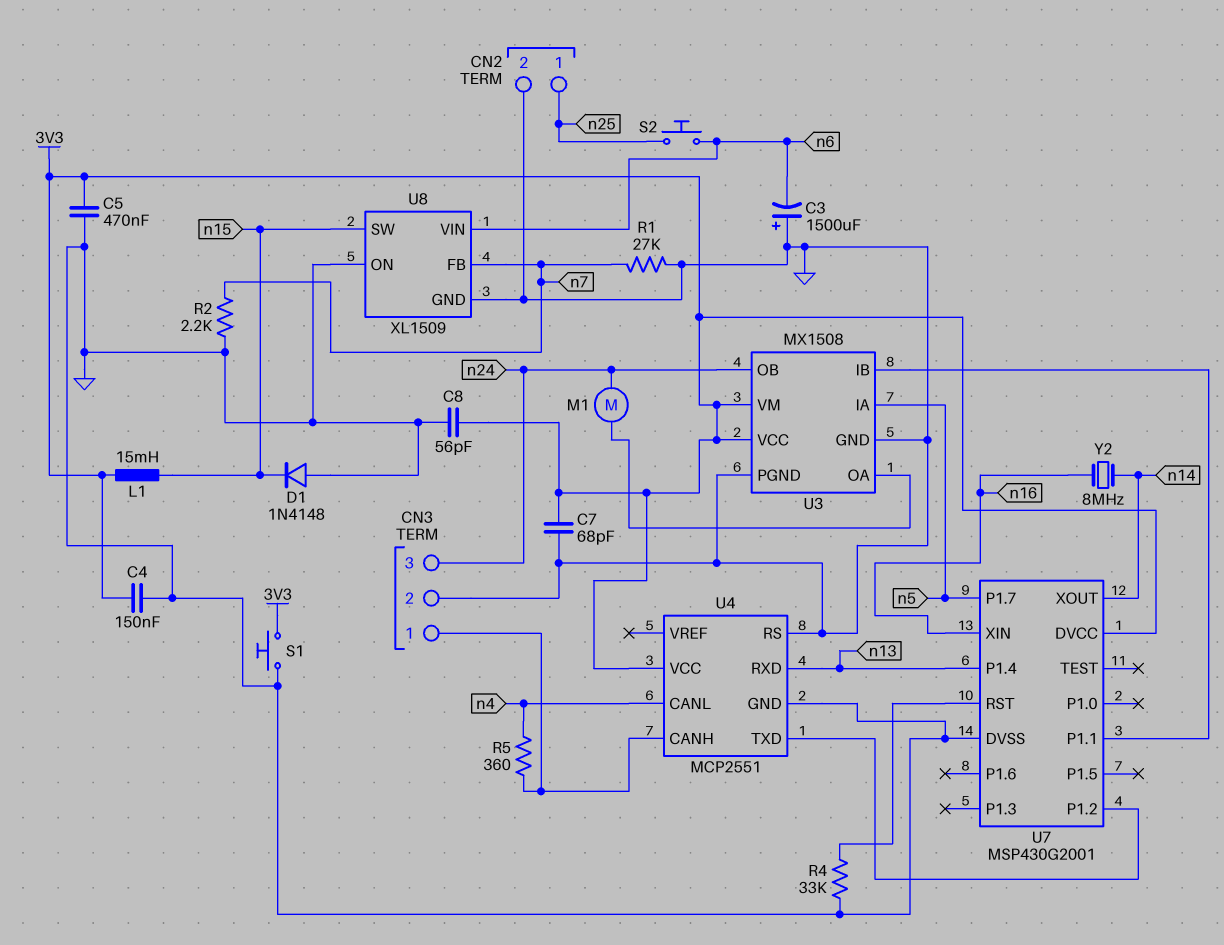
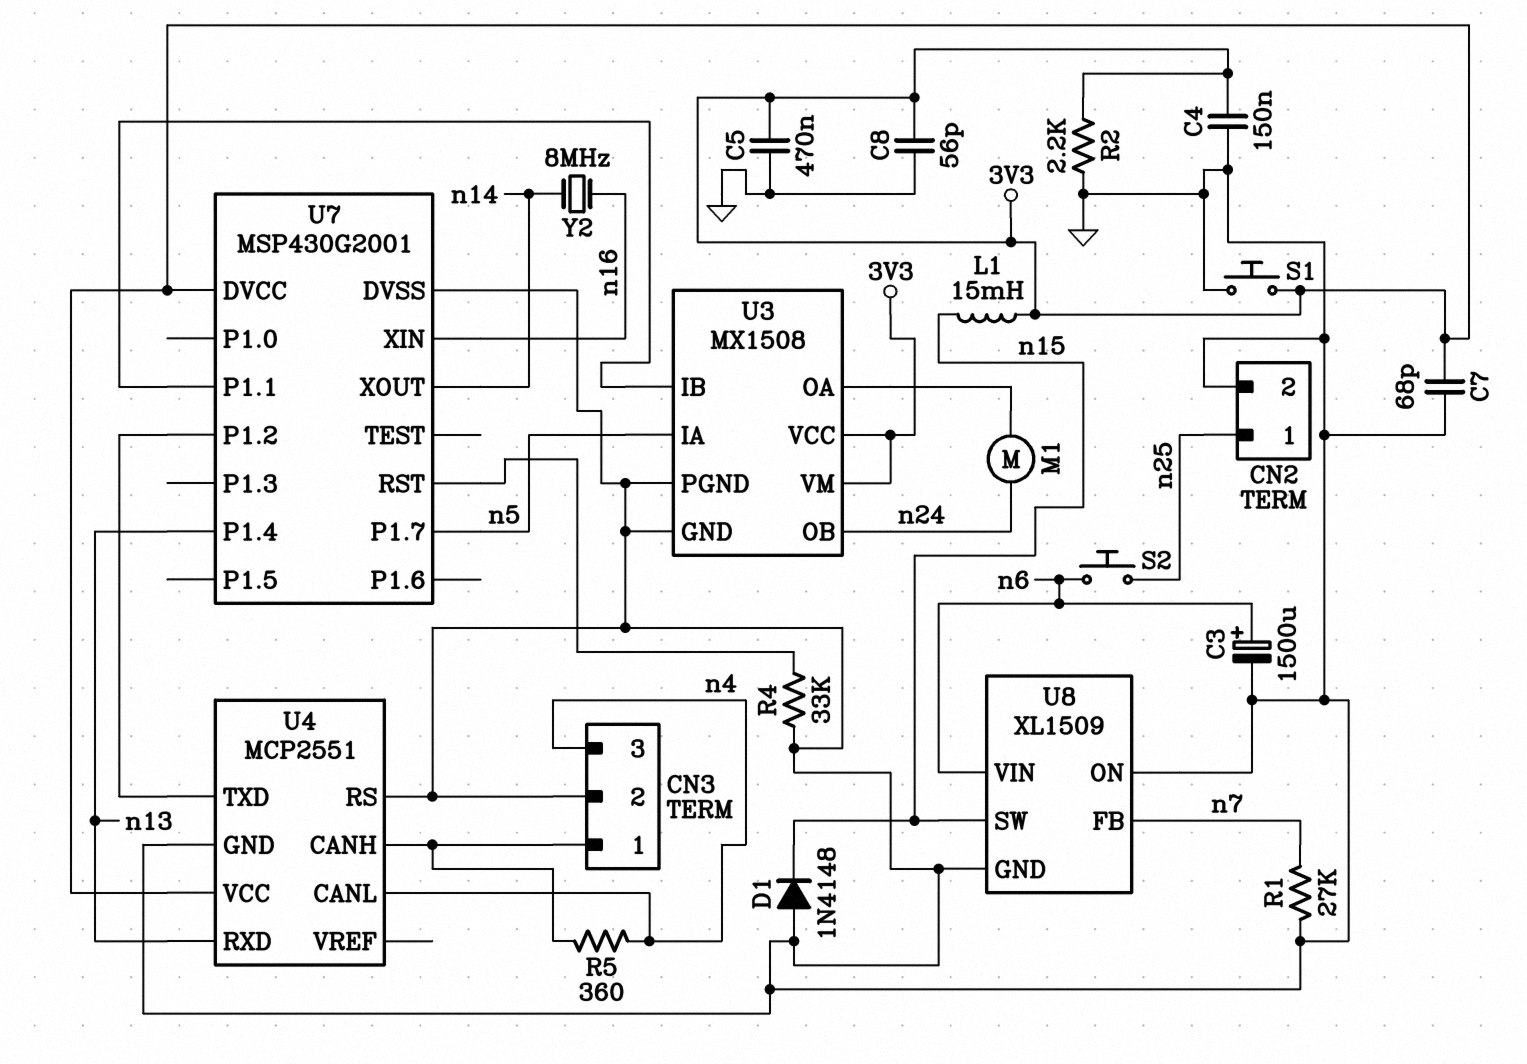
C3: 1500uF (plus GND, minus n6) -> 1500uF (plus n6, minus GND)
CN3 pin 3: n24 -> n4
R2: 2.2k (GND, n7) -> 2.2k (3V3, GND)

